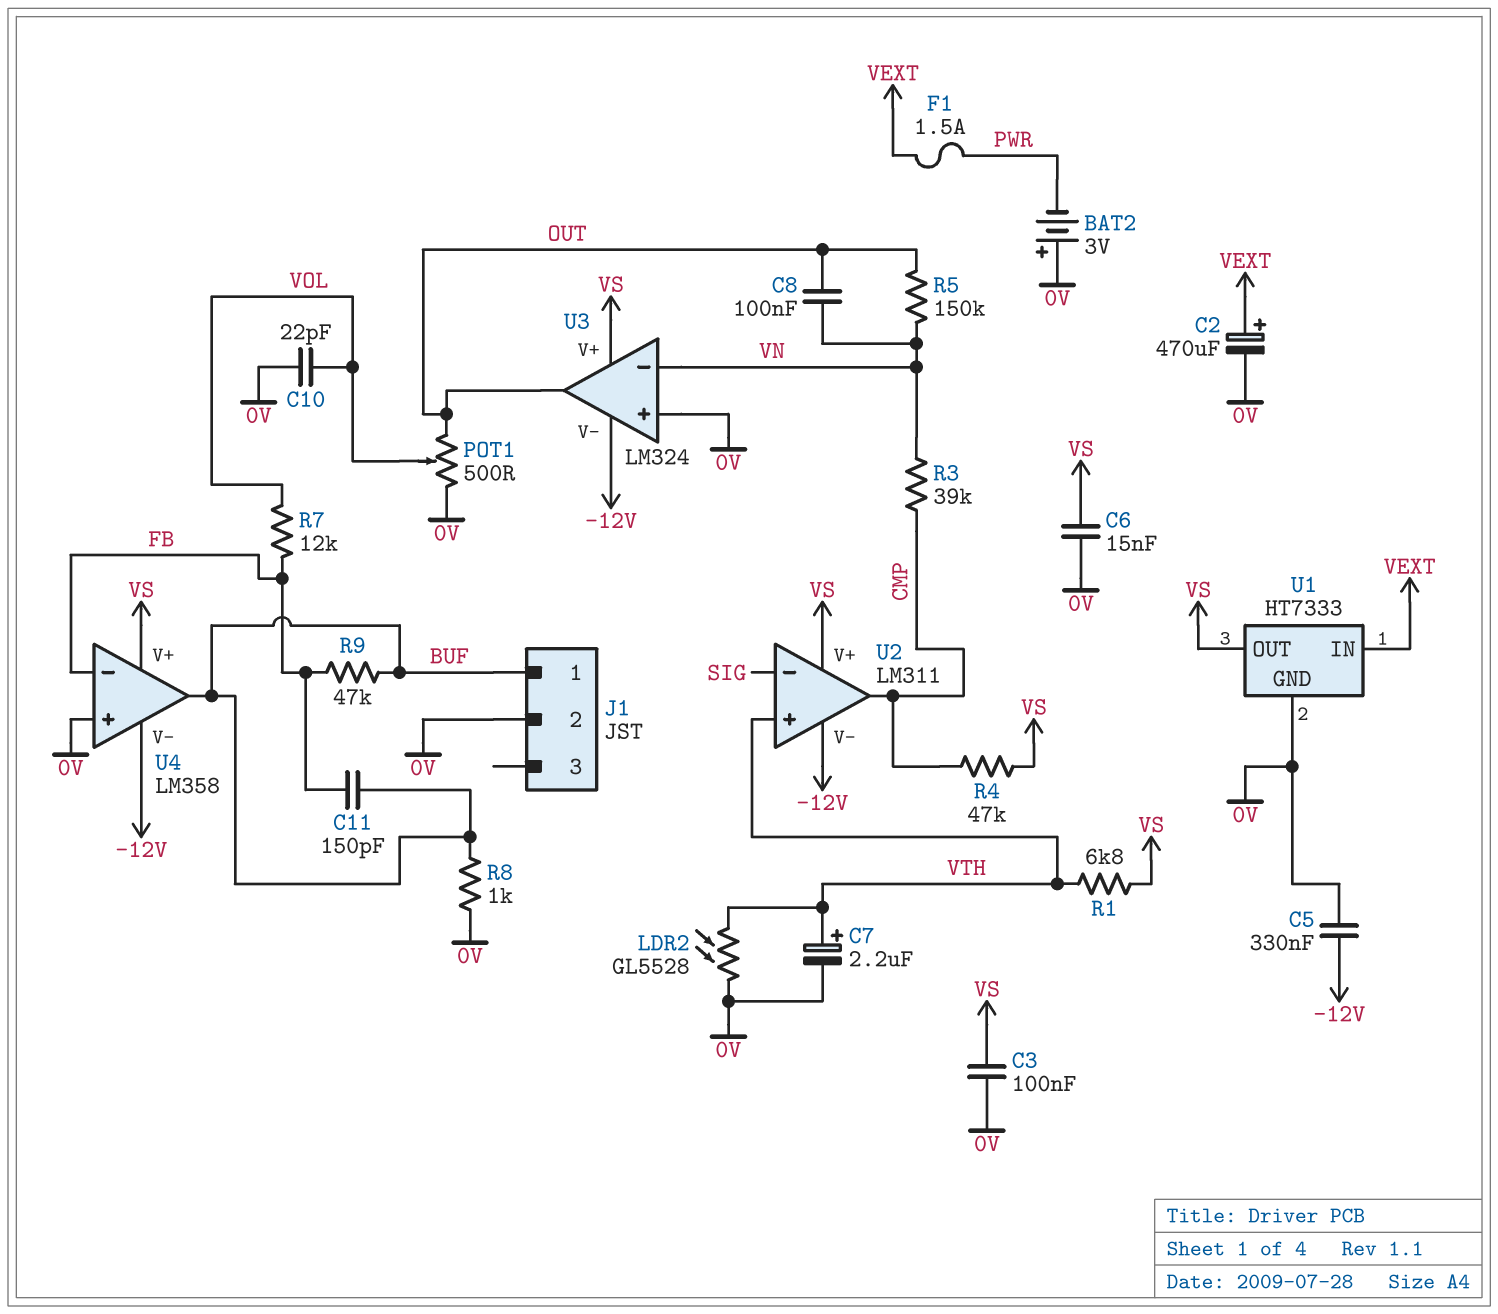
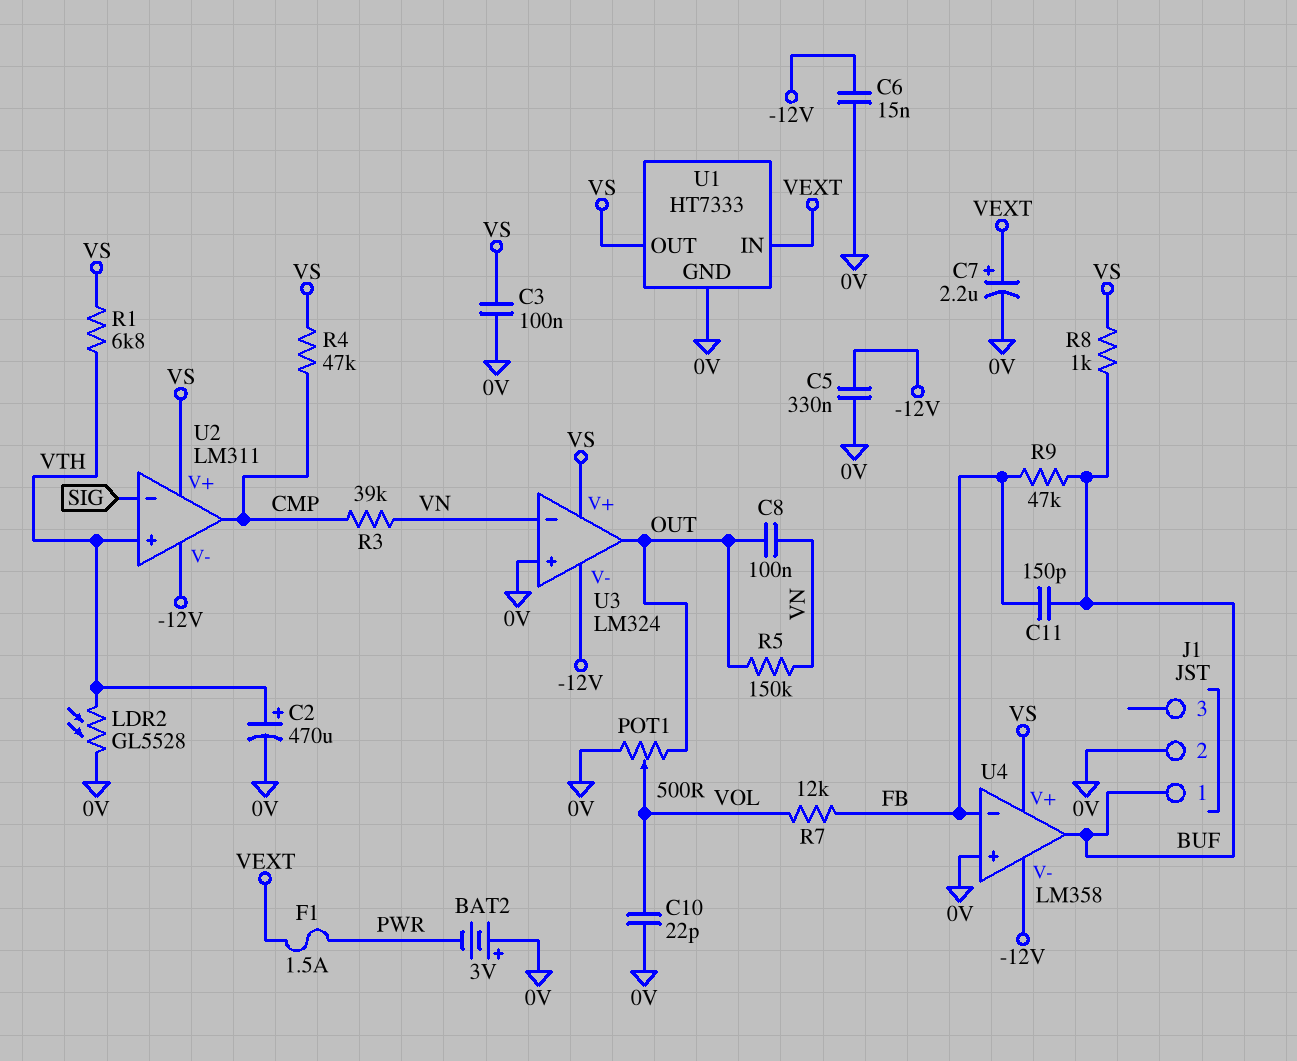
C2: 470uF (plus VEXT, minus 0V) -> 470uF (plus VTH, minus 0V)
C6: 15nF (0V, VS) -> 15nF (-12V, 0V)
C7: 2.2uF (plus VTH, minus 0V) -> 2.2uF (plus VEXT, minus 0V)
R8: 1k (0V, BUF) -> 1k (BUF, VS)

